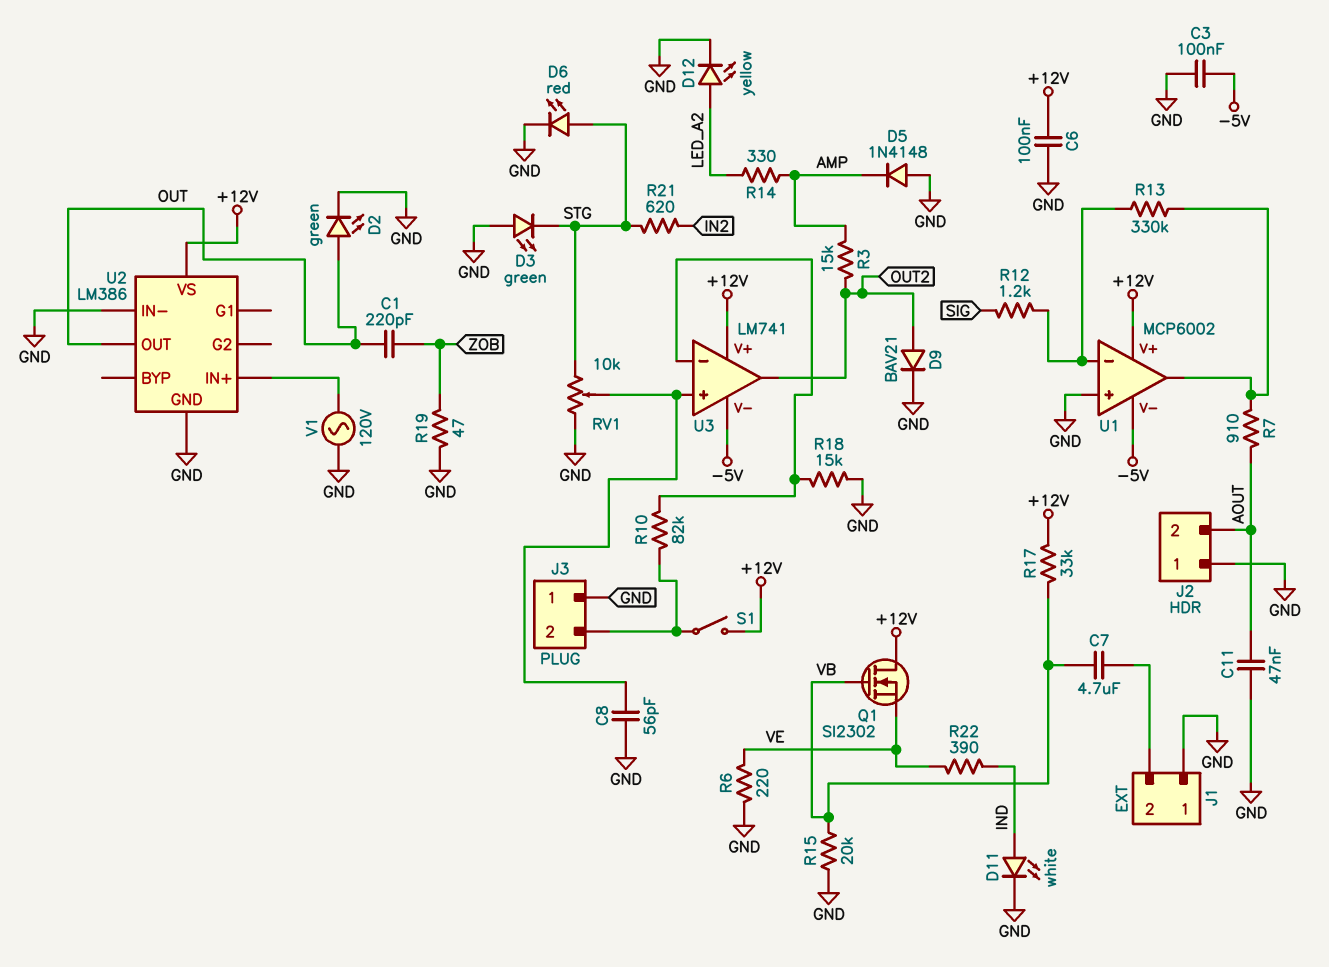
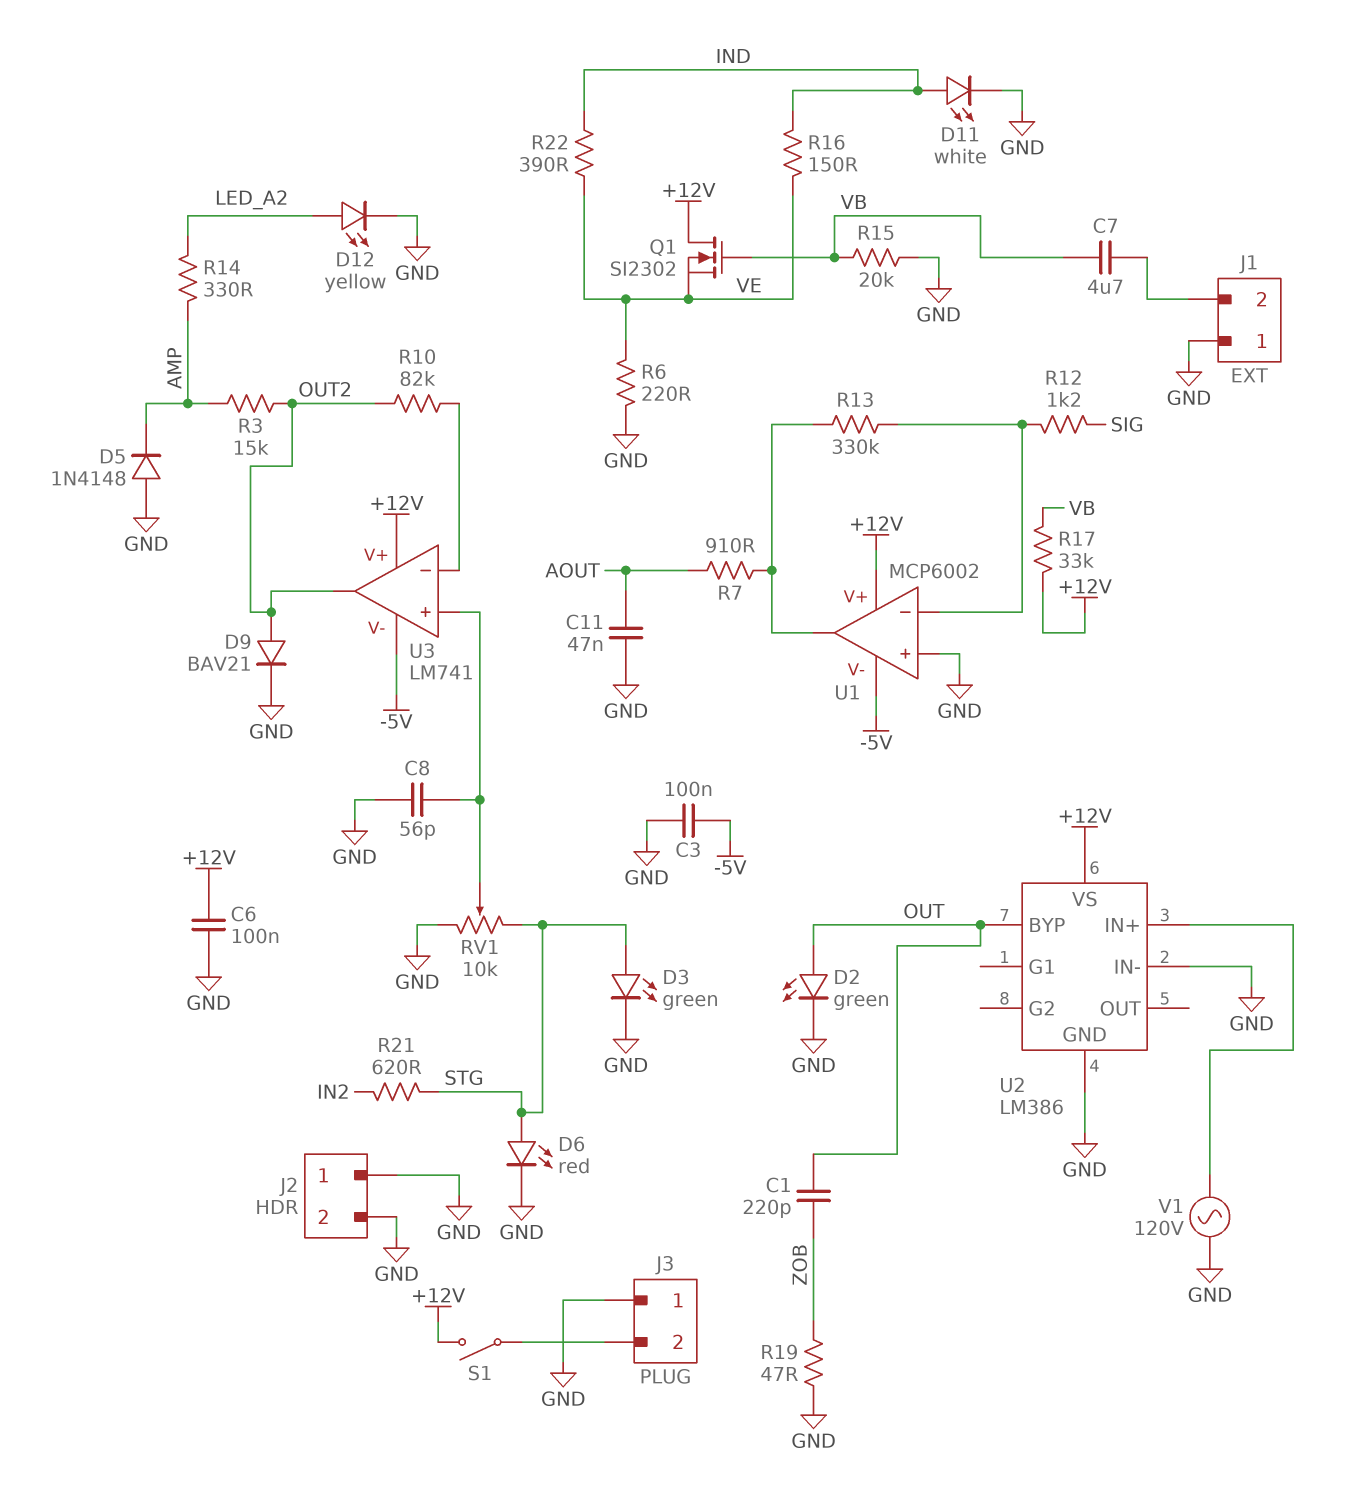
D3: LED green (A GND, K STG) -> LED green (A STG, K GND)
J2 pin 2: AOUT -> GND
R10: 82k (J3/2, U3/in-) -> 82k (OUT2, U3/in-)
R16: none -> 150 (IND, VE)
R18: 15k (GND, U3/in-) -> none
U2 pin BYP: none -> OUT
U2 pin OUT: OUT -> none

